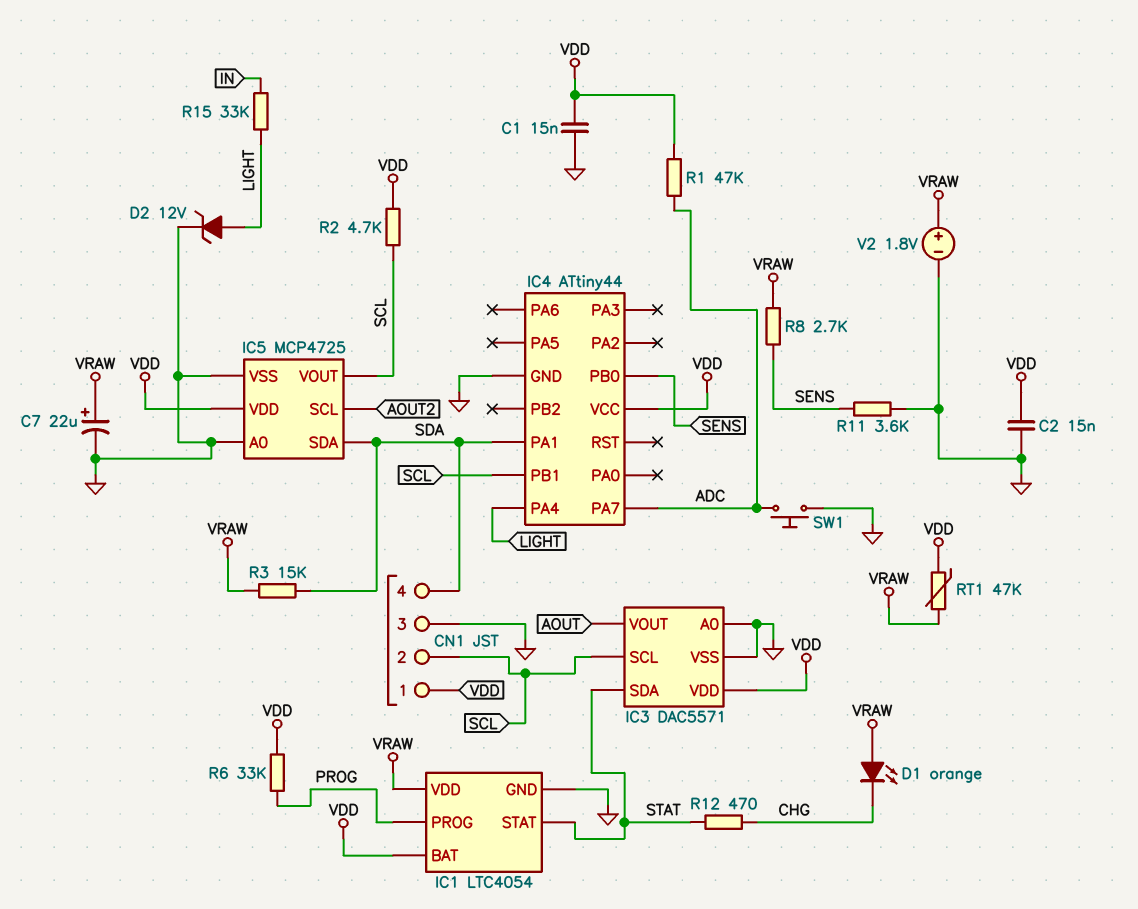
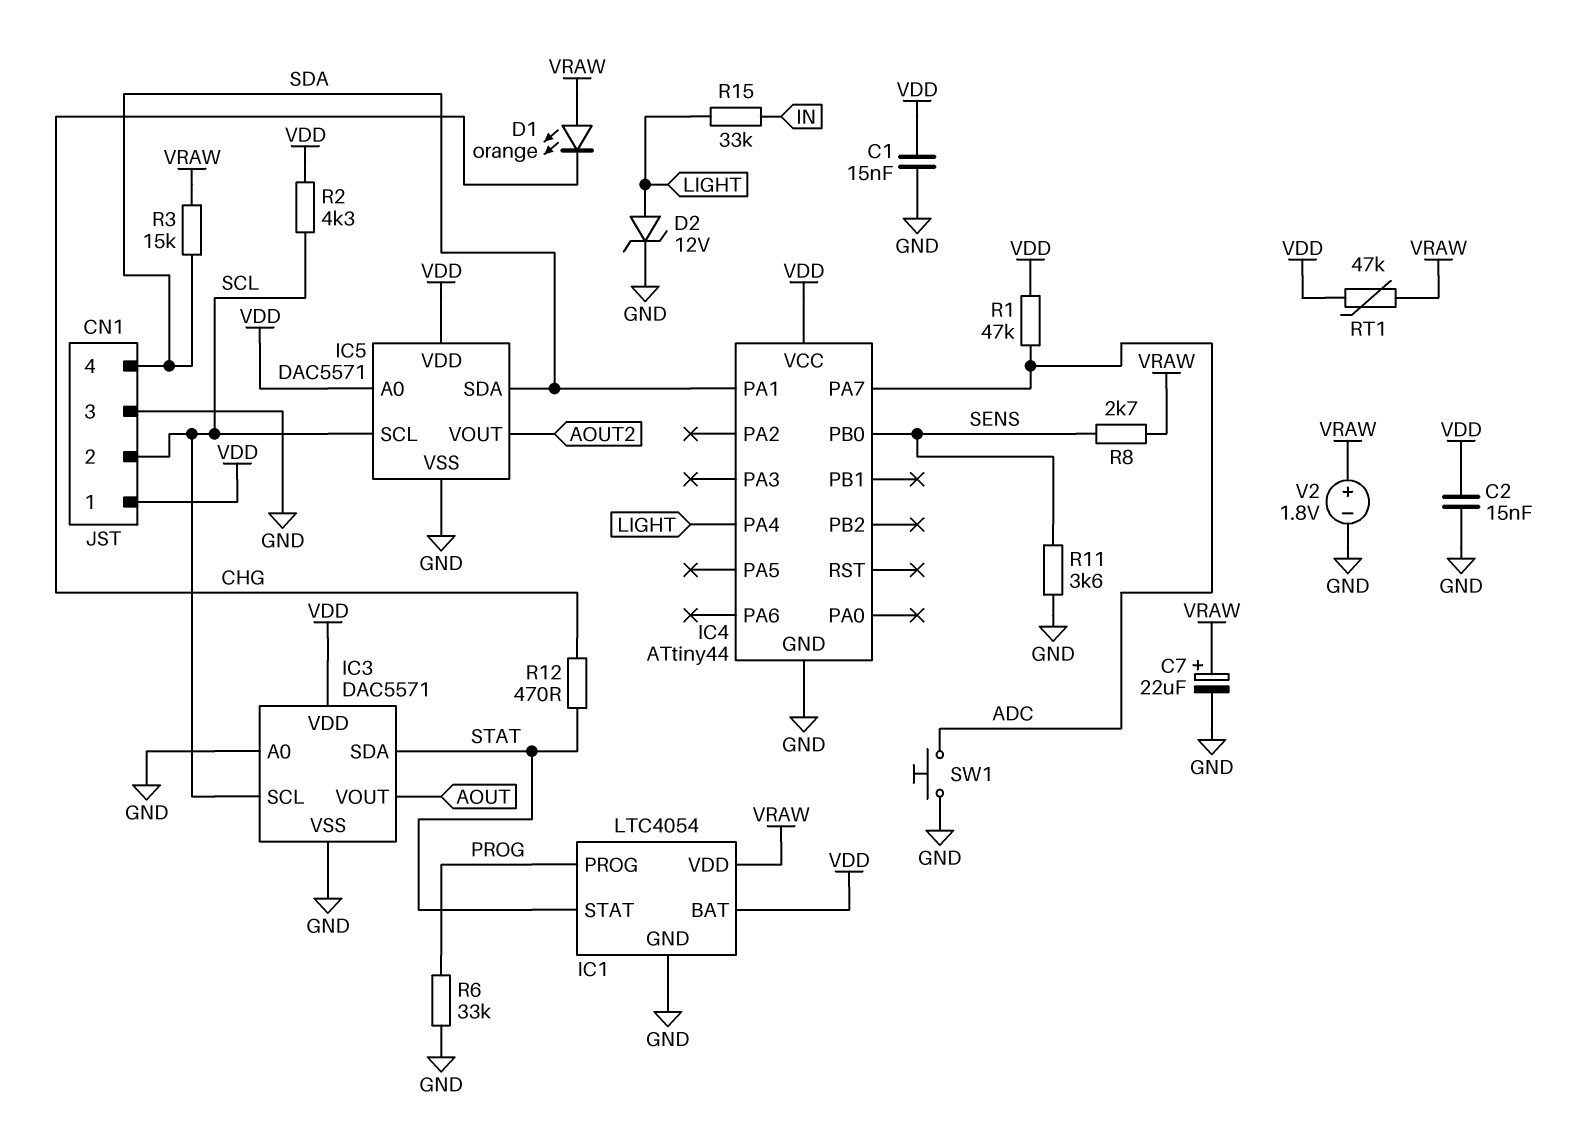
IC4 pin PB1: SCL -> none
IC5: MCP4725 -> DAC5571
IC5 pin A0: GND -> VDD
IC5 pin SCL: AOUT2 -> SCL
IC5 pin VOUT: SCL -> AOUT2
R2: 4.7k (SCL, VDD) -> 4.3k (SCL, VDD)
R6: 33k (PROG, VDD) -> 33k (GND, PROG)

